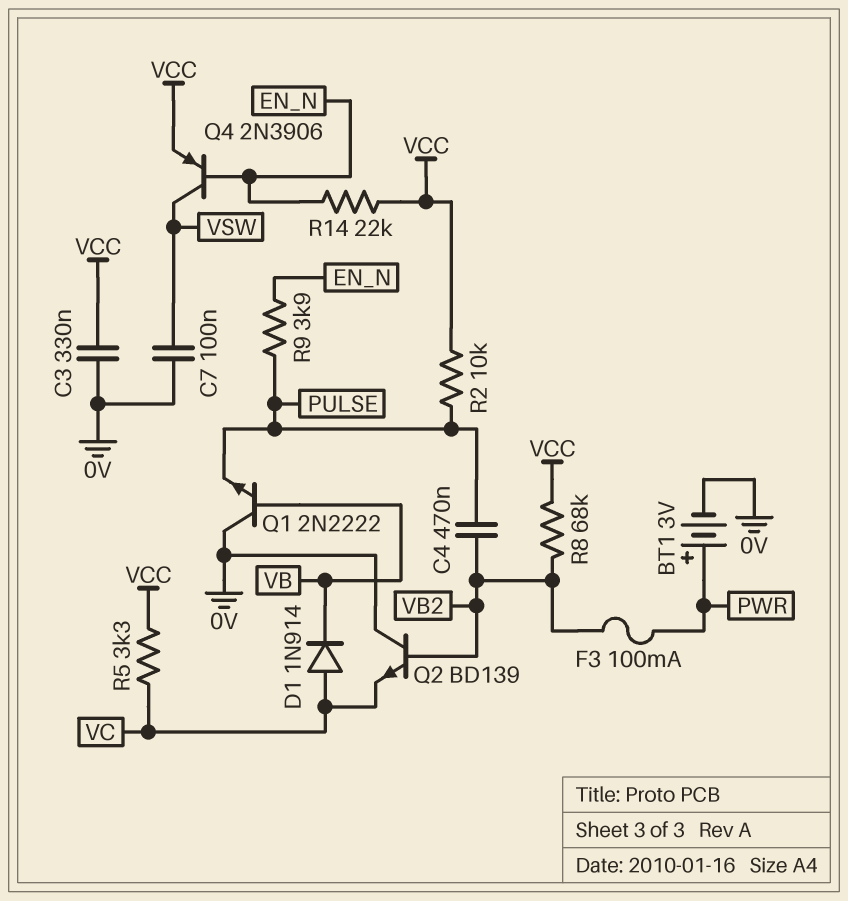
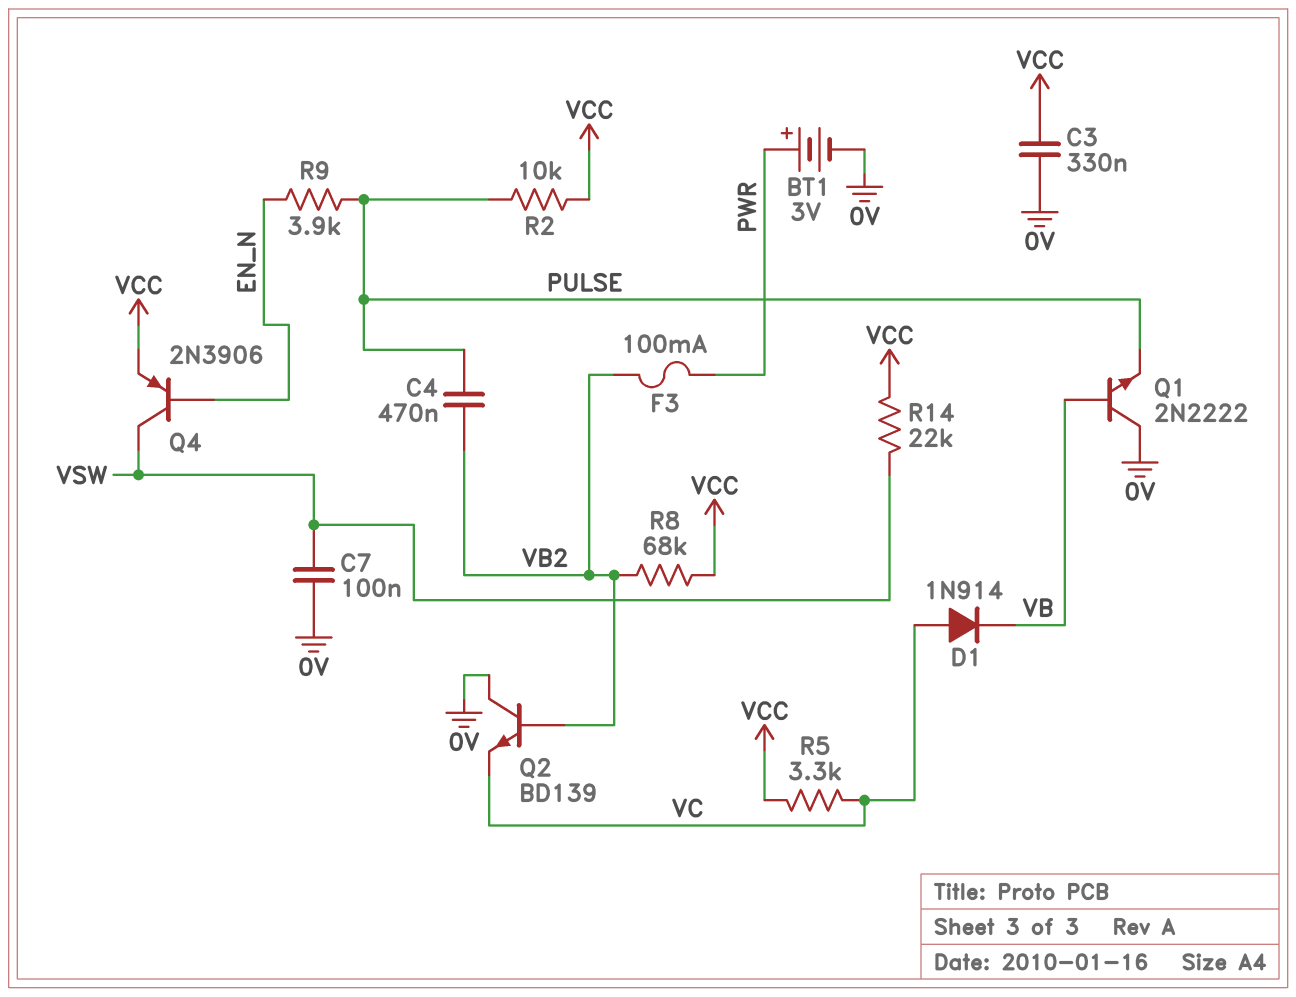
R14: 22k (EN_N, VCC) -> 22k (VCC, VSW)

